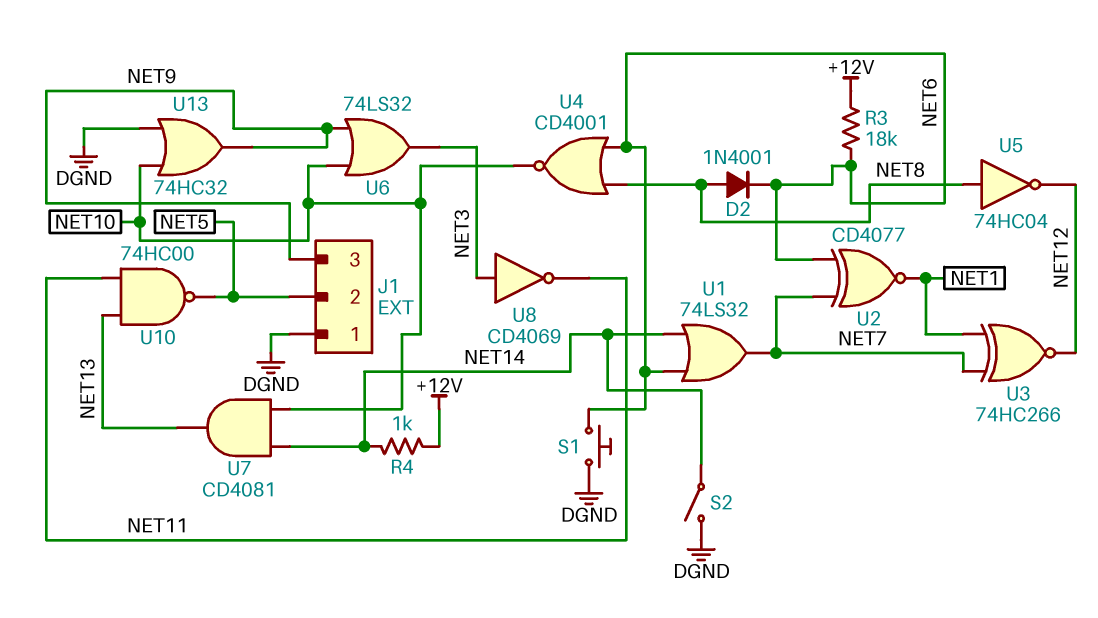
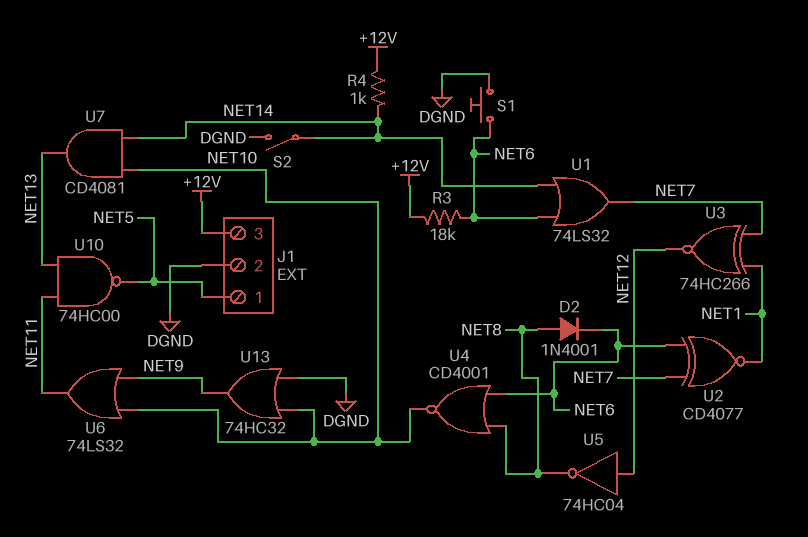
J1 pin 1: DGND -> NET5
J1 pin 2: NET5 -> DGND
J1 pin 3: NET9 -> +12V
U5: NOT 74HC04 (in NET8, out NET12) -> NOT 74HC04 (in NET12, out NET8)
U6: OR 74LS32 (in NET9, in NET10, out NET3) -> OR 74LS32 (in NET9, in NET10, out NET11)
U8: NOT CD4069 (in NET3, out NET11) -> none

